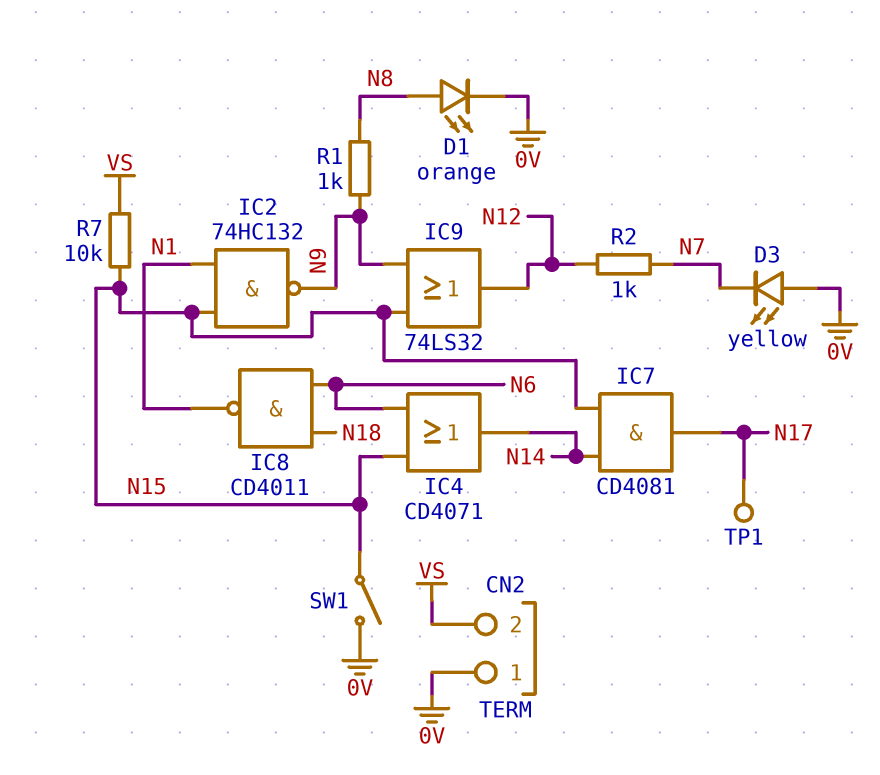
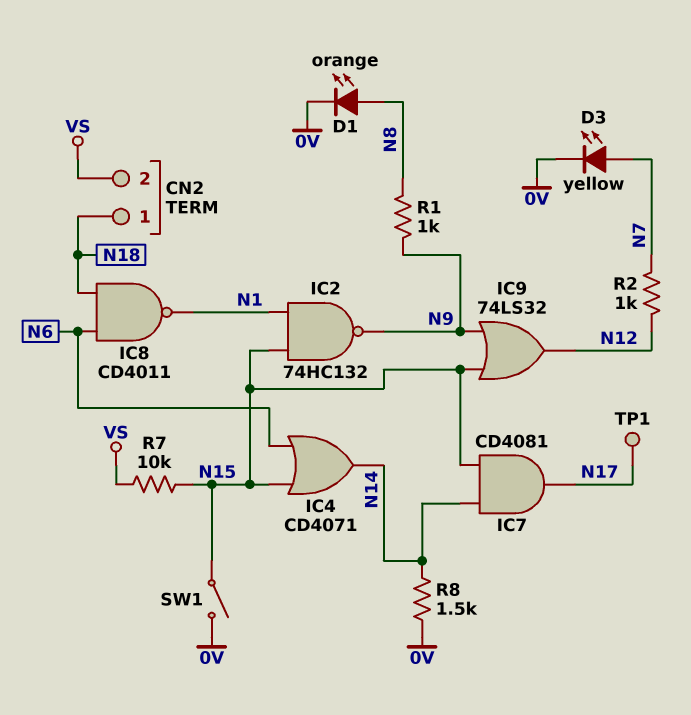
CN2 pin 1: 0V -> N18
D3: LED yellow (A 0V, K N7) -> LED yellow (A N7, K 0V)
R8: none -> 1.5k (0V, N14)

